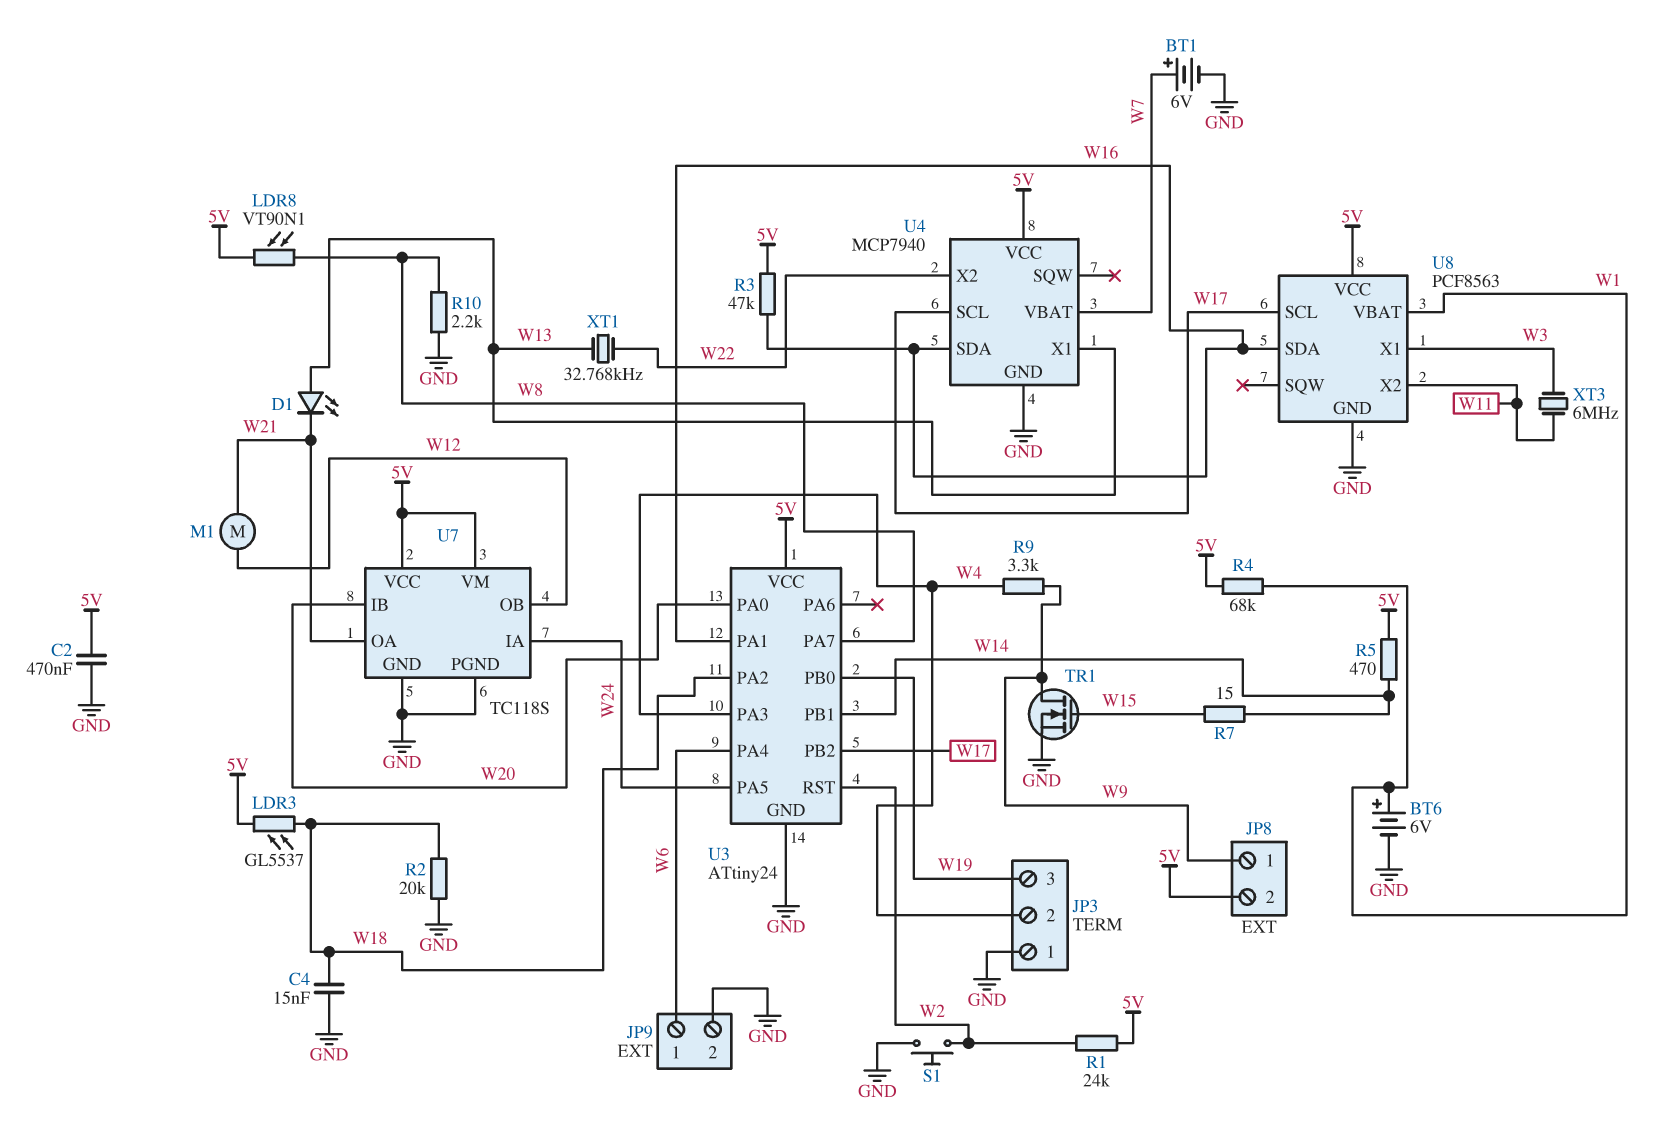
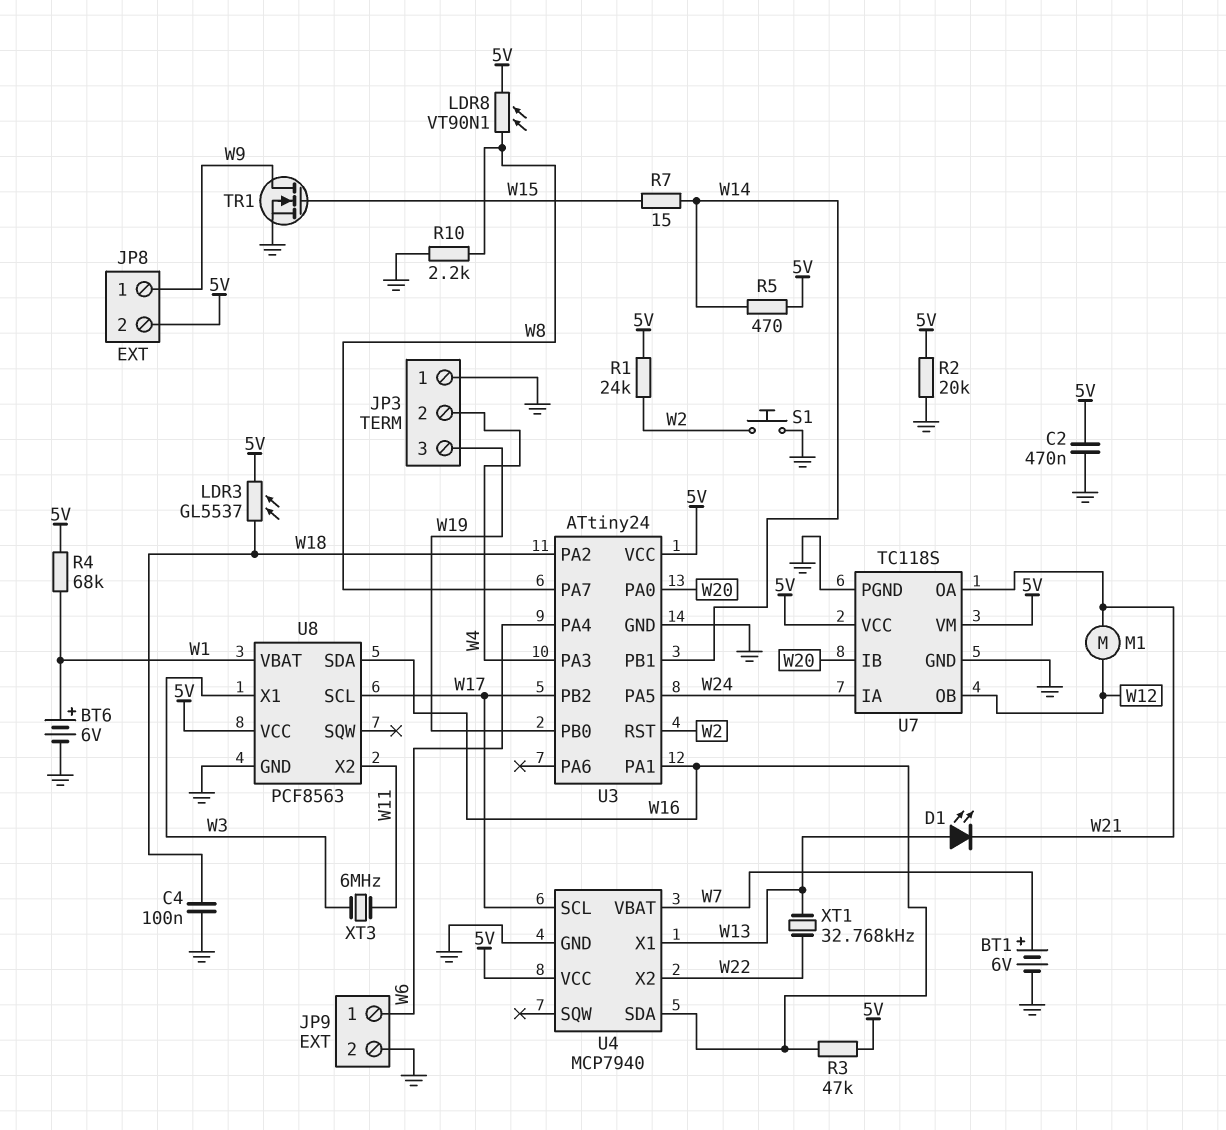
C4: 15nF (GND, W18) -> 100nF (GND, W18)
R2: 20k (GND, W18) -> 20k (5V, GND)
R9: 3.3k (W4, W9) -> none

